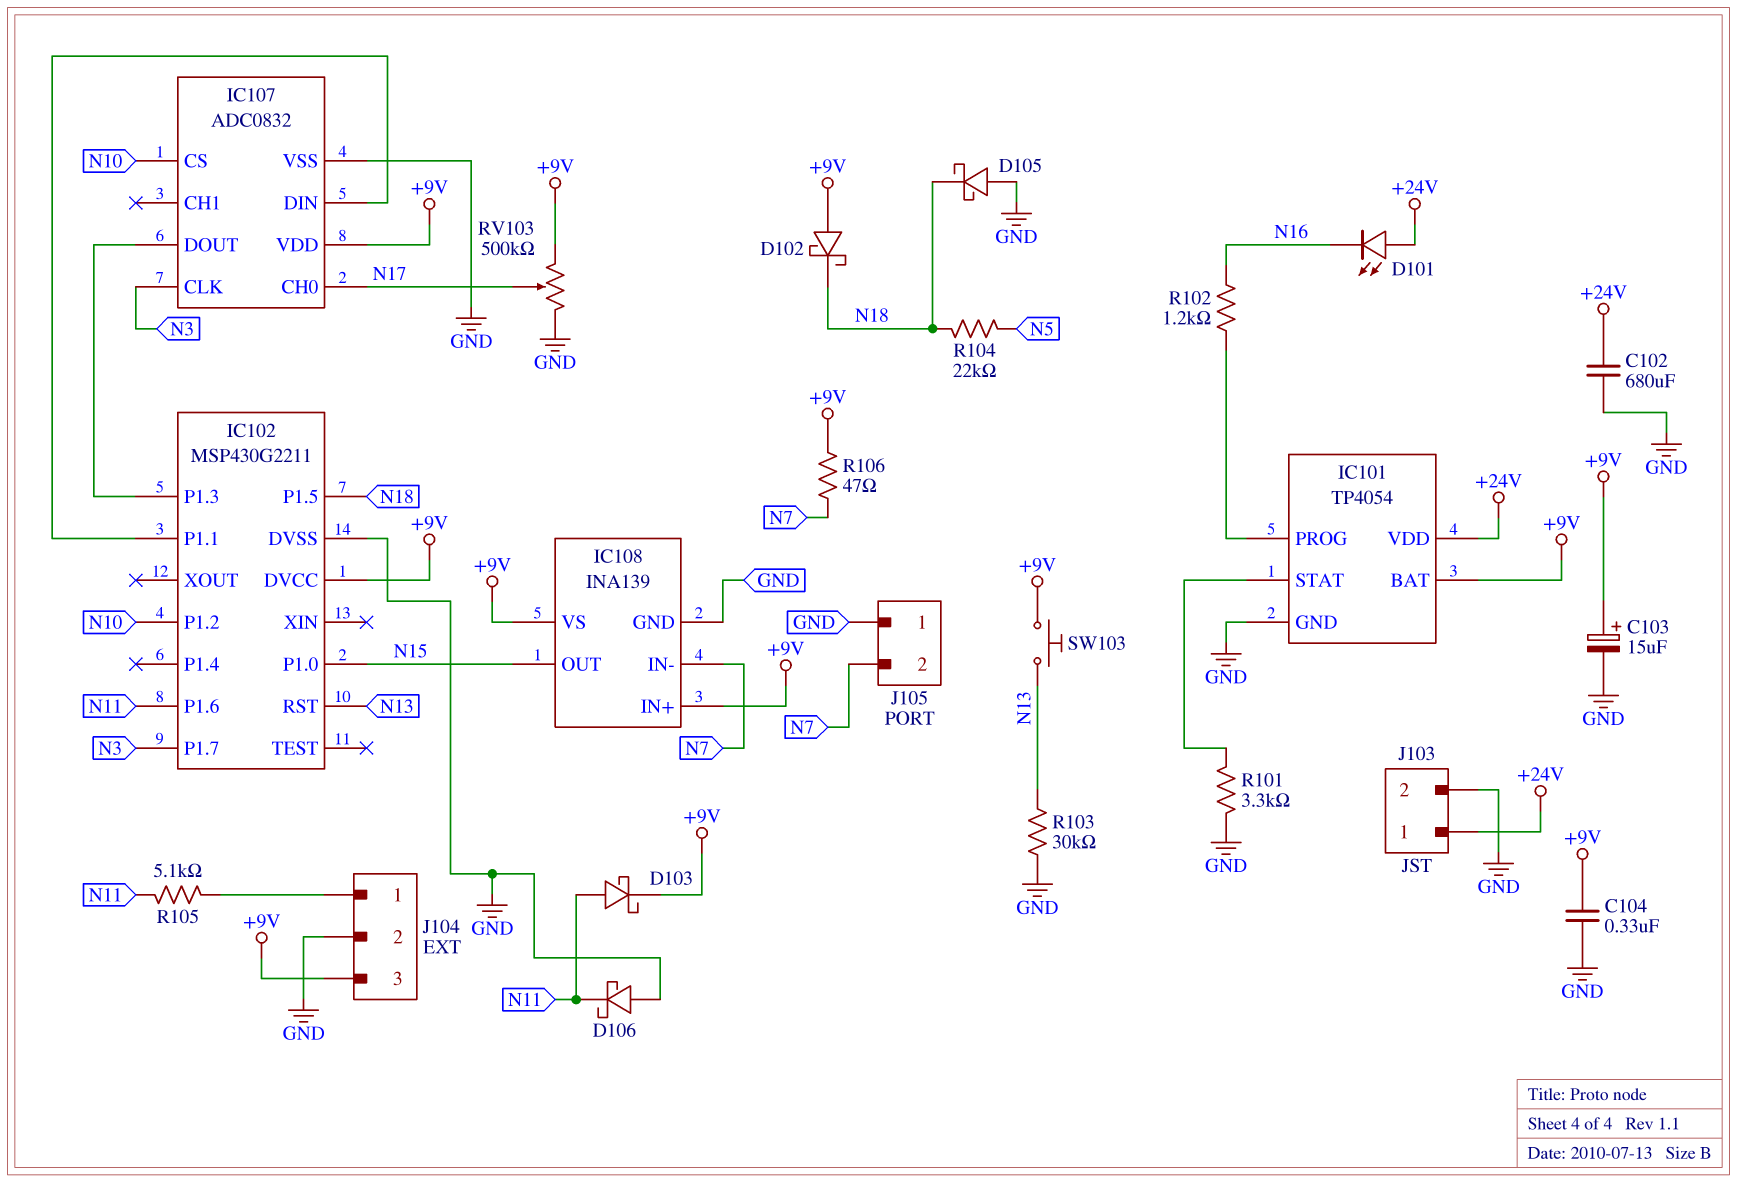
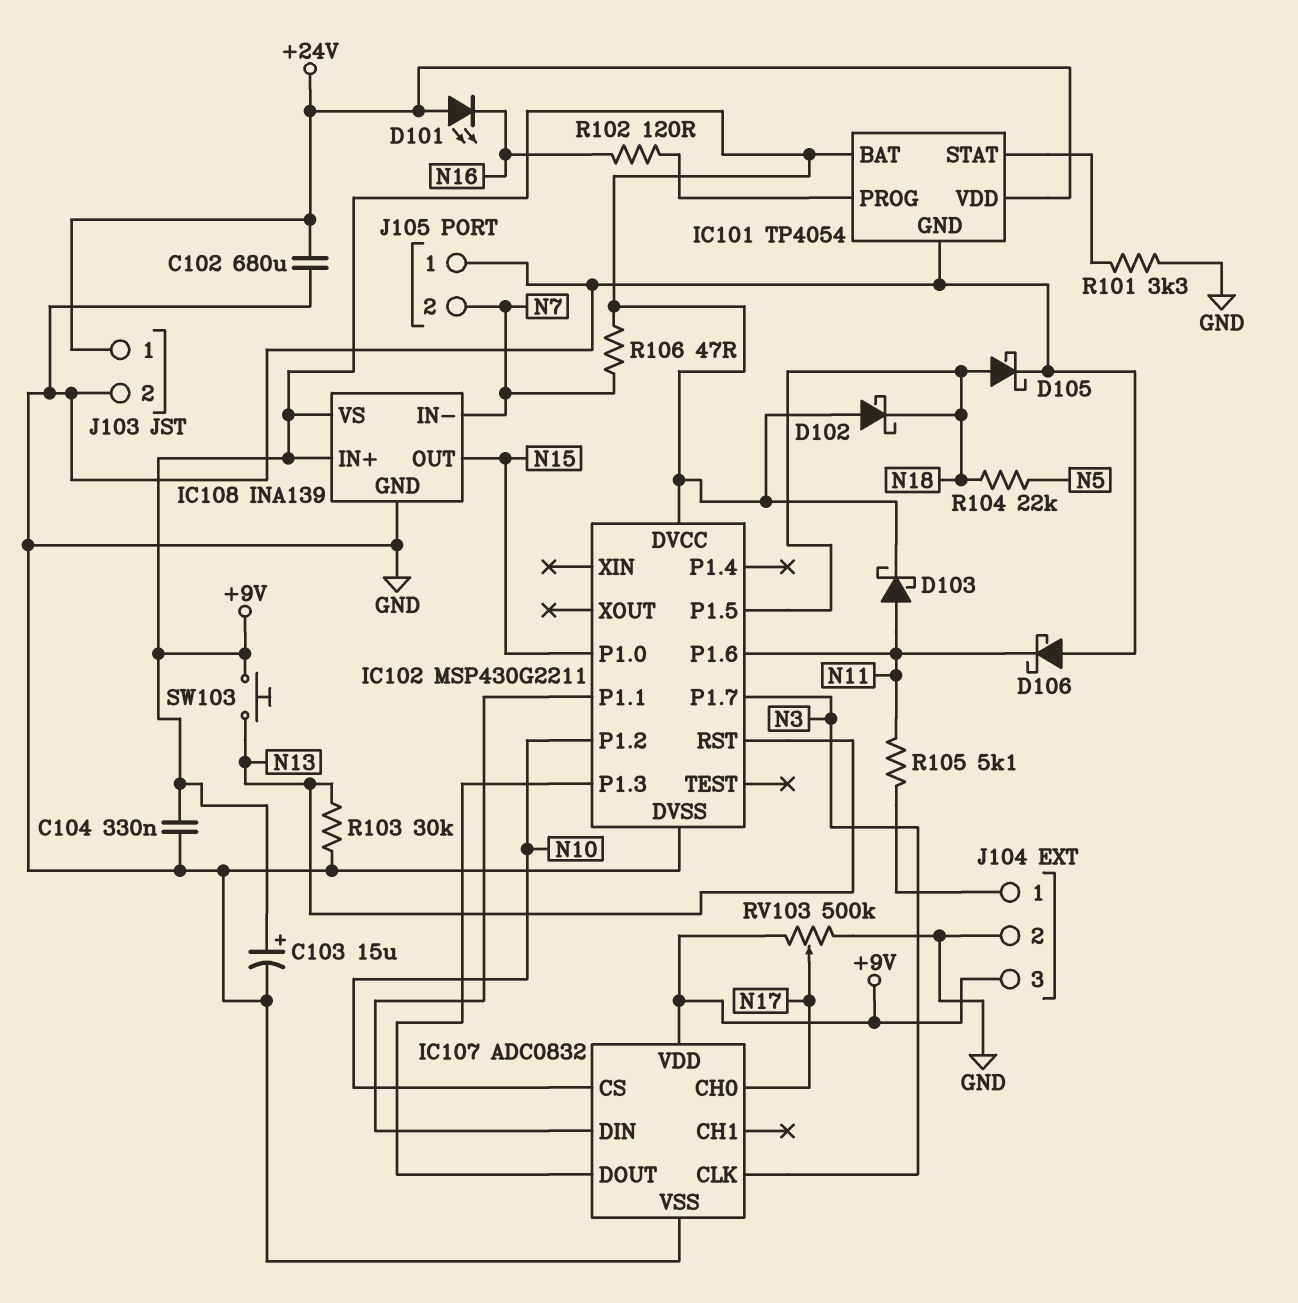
D105: schottky (A GND, K N18) -> schottky (A N18, K GND)
R102: 1.2k (IC101/PROG, N16) -> 120 (IC101/PROG, N16)

